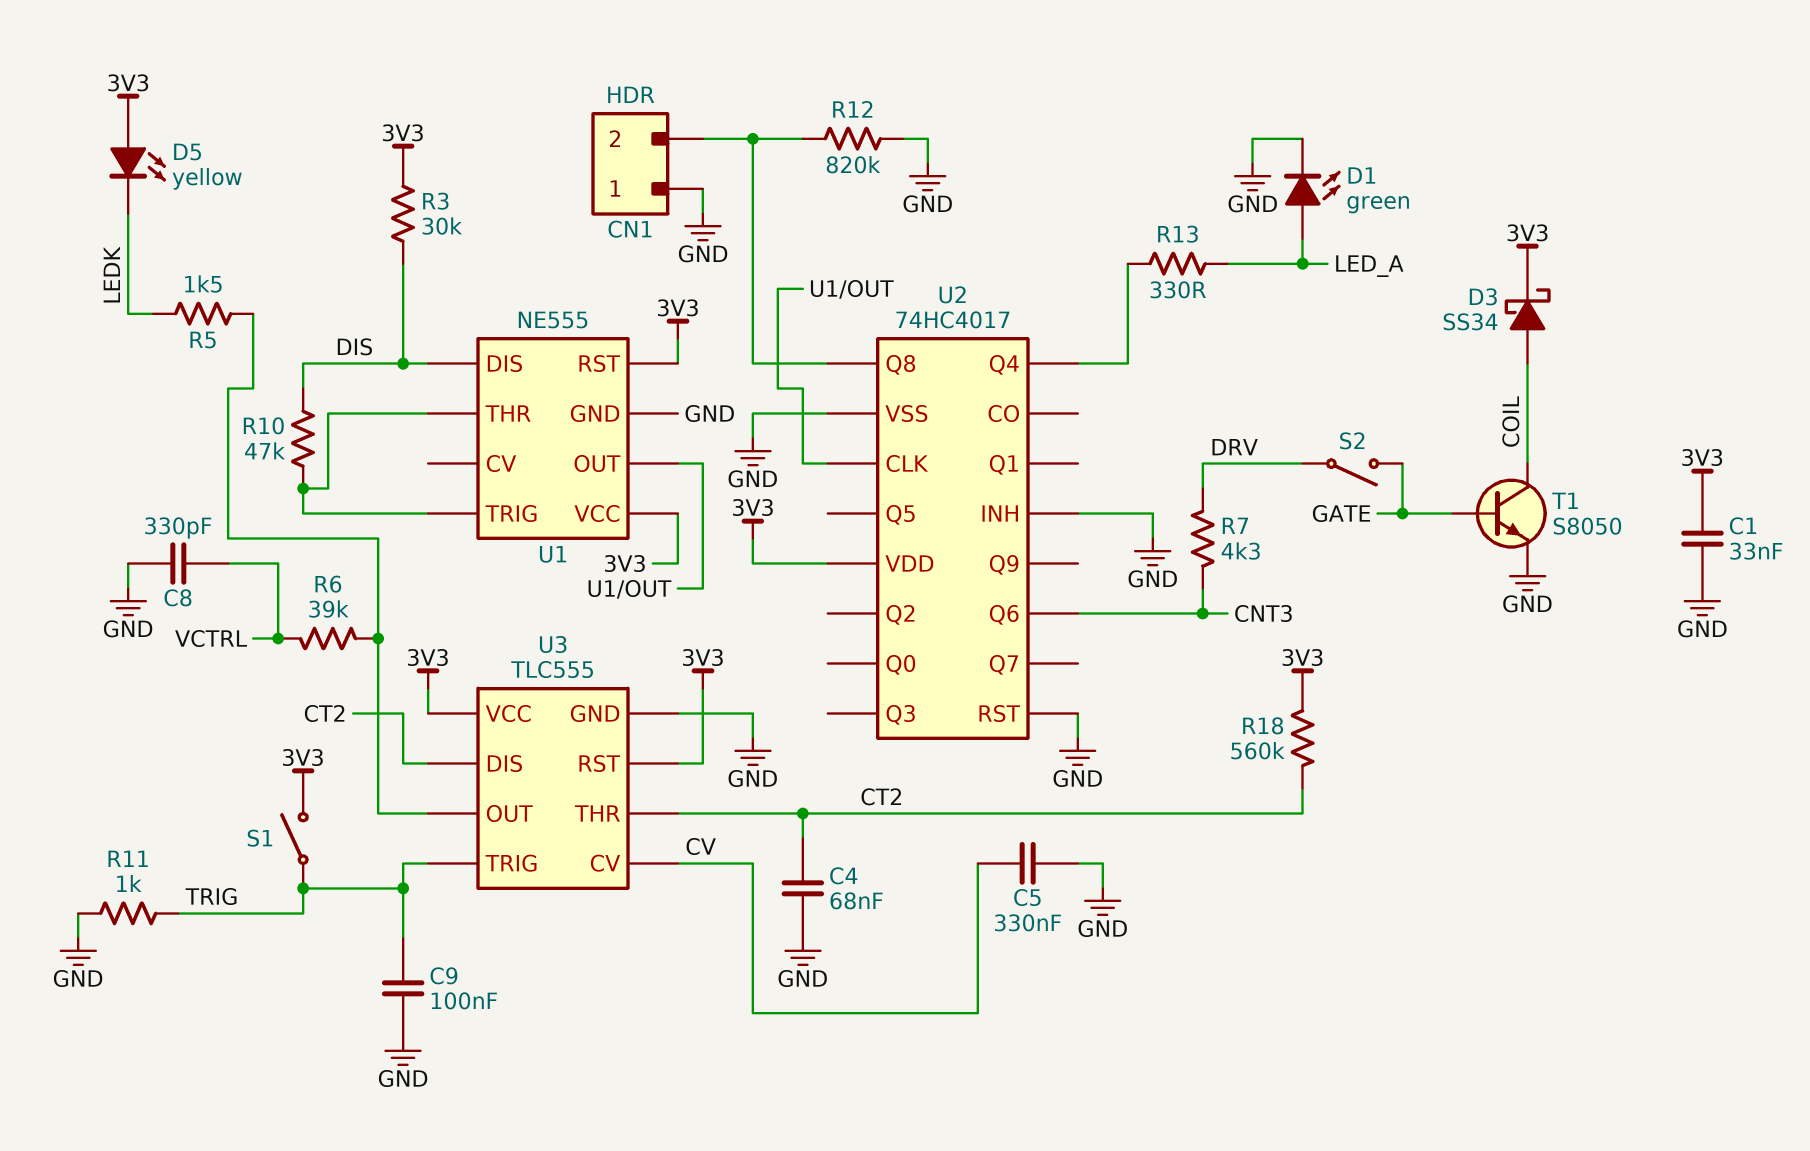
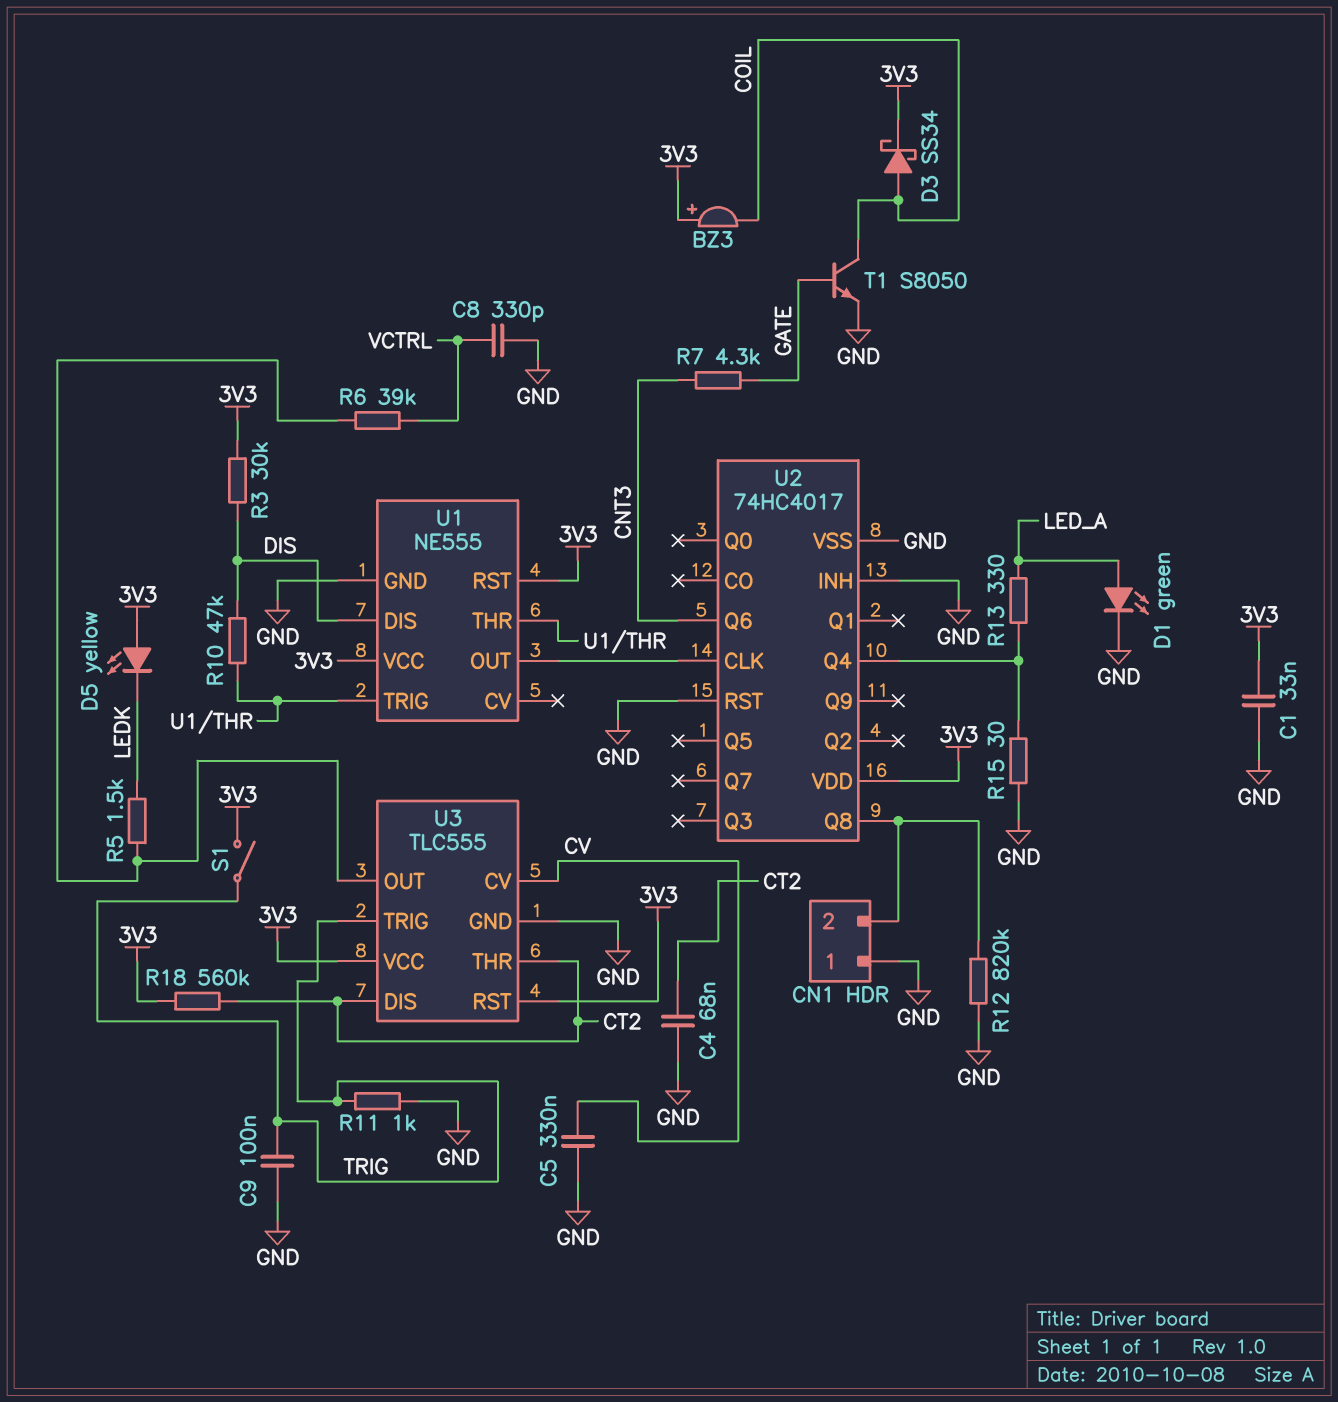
BZ3: none -> buzzer (plus 3V3, minus COIL)
R7: 4.3k (CNT3, DRV) -> 4.3k (CNT3, GATE)
R15: none -> 30 (GND, U2/Q4)
S2: switch (DRV, GATE) -> none

